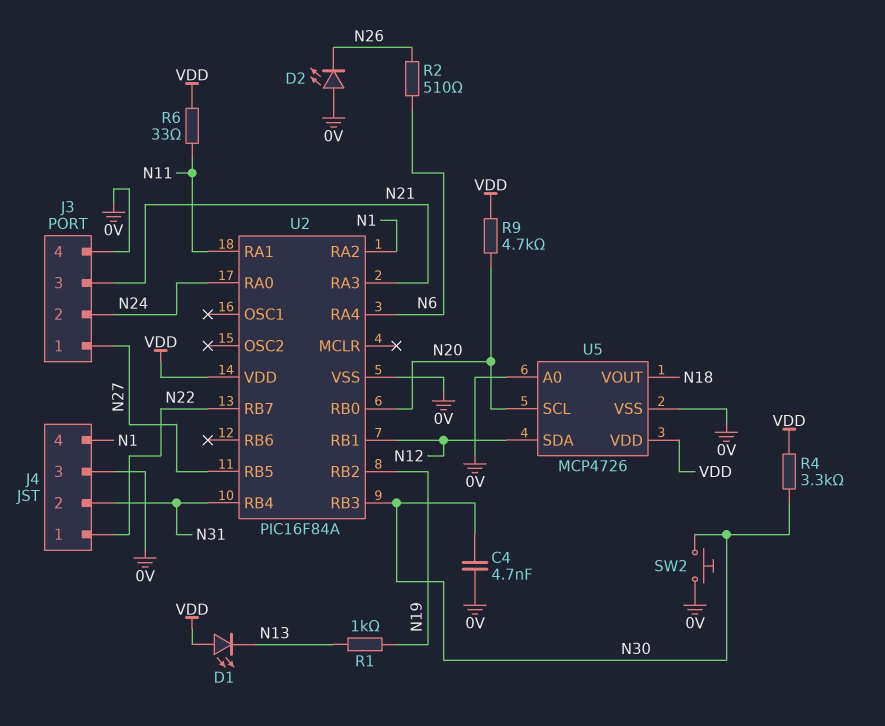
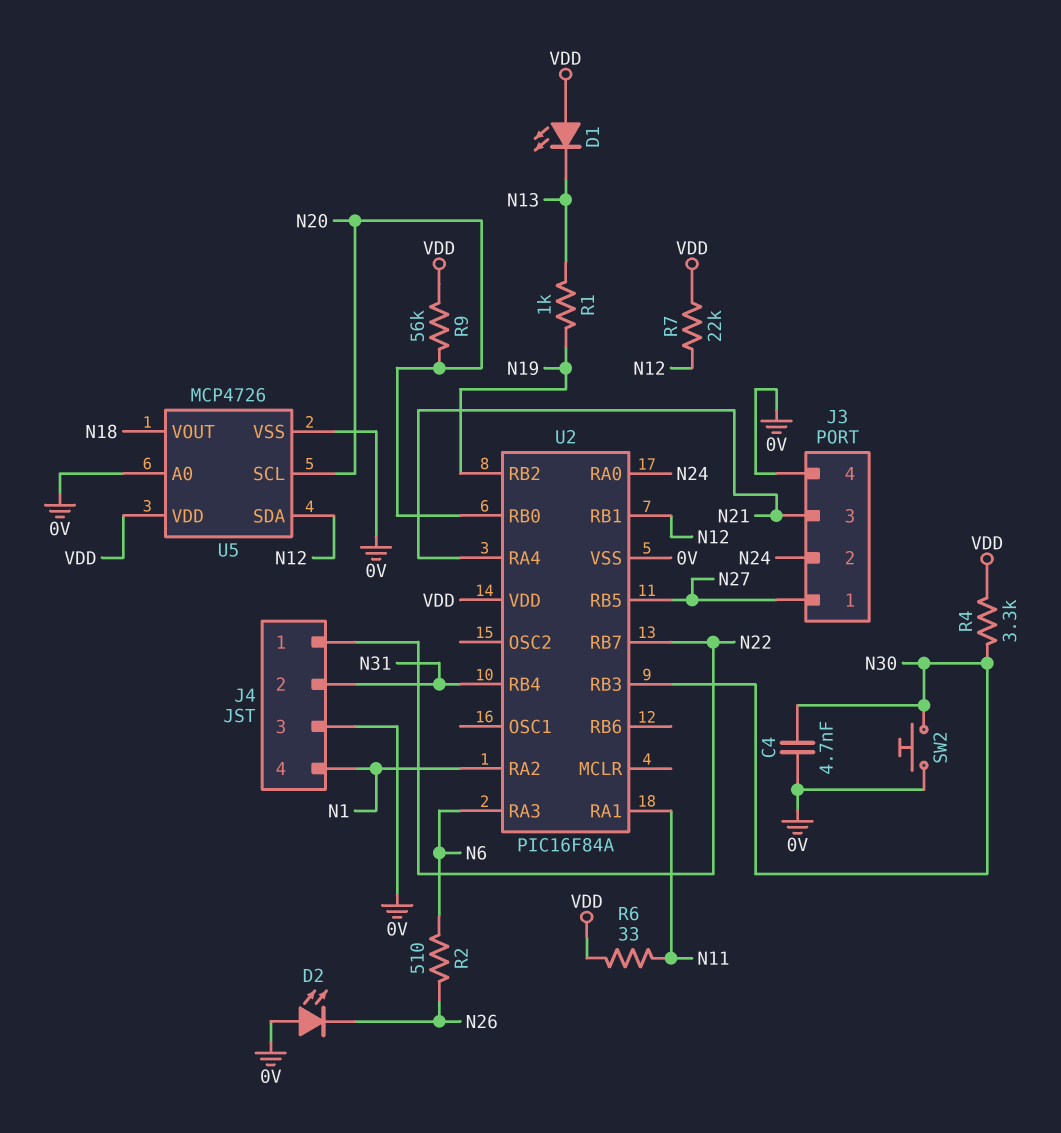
R7: none -> 22k (N12, VDD)
R9: 4.7k (N20, VDD) -> 56k (N20, VDD)
U2 pin RA3: N21 -> N6
U2 pin RA4: N6 -> N21

